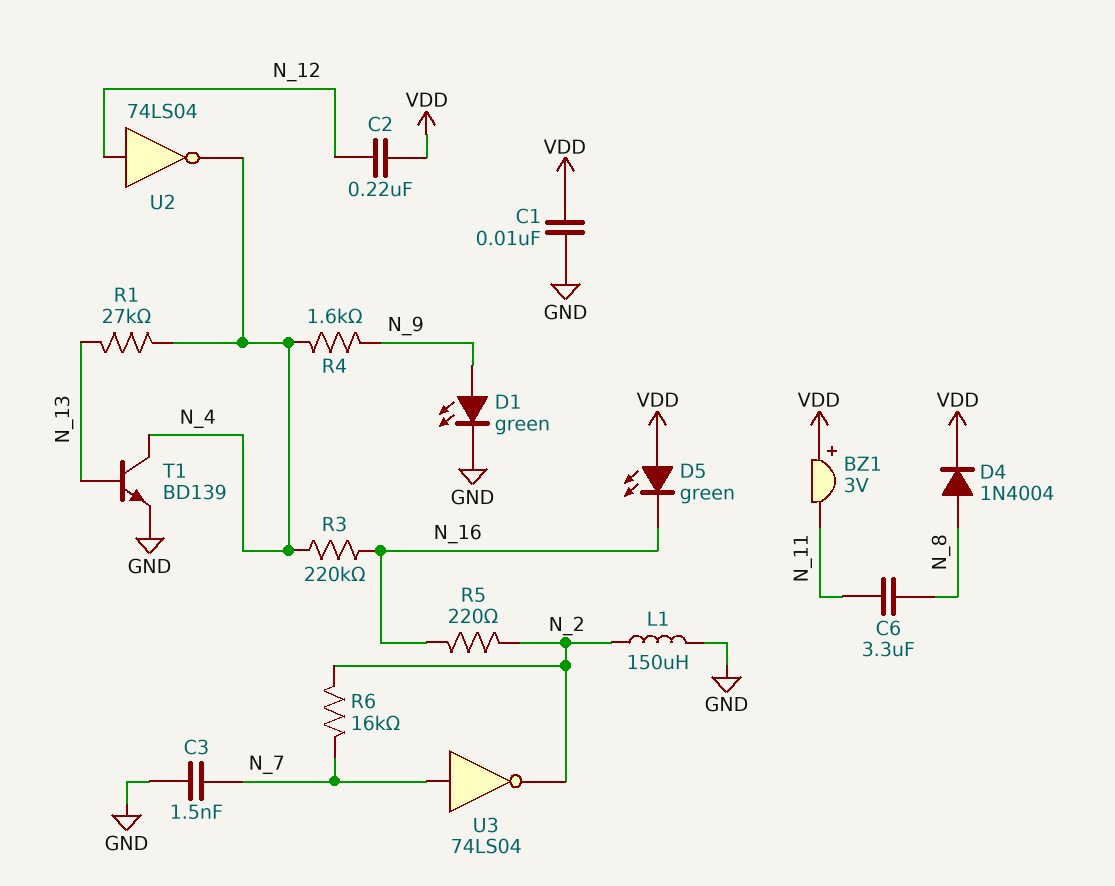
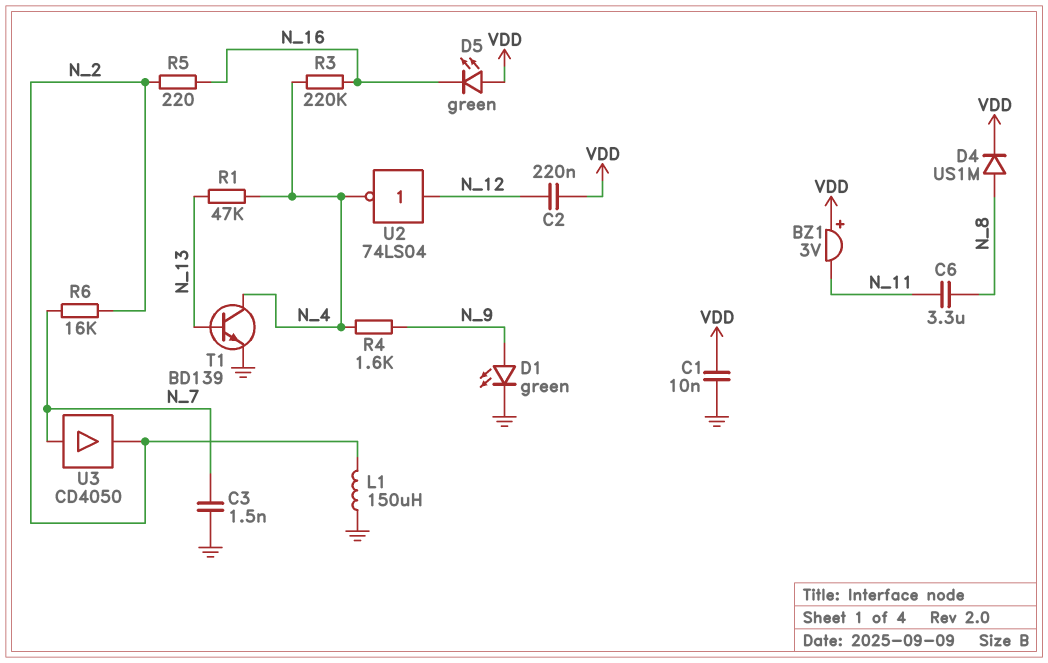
D4: diode 1N4004 (A N_8, K VDD) -> diode US1M (A N_8, K VDD)
R1: 27k (N_4, N_13) -> 47k (N_4, N_13)
U3: NOT 74LS04 (in N_7, out N_2) -> buffer CD4050 (in N_7, out N_2)

